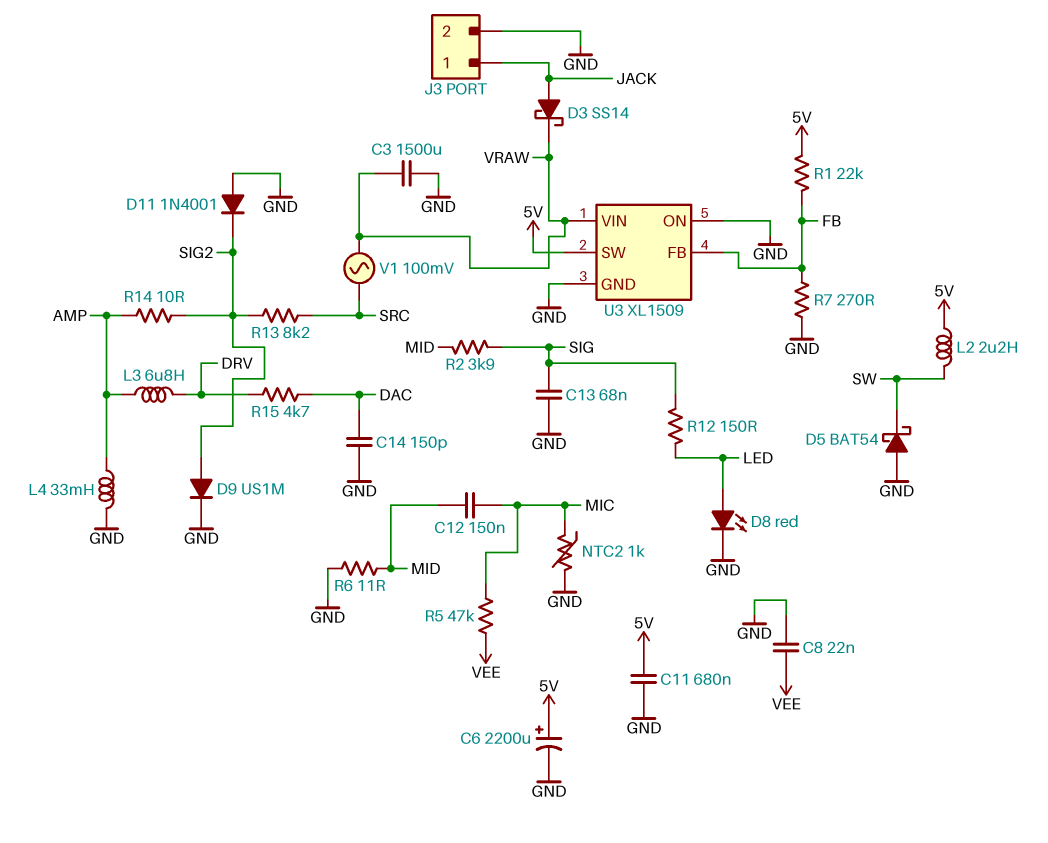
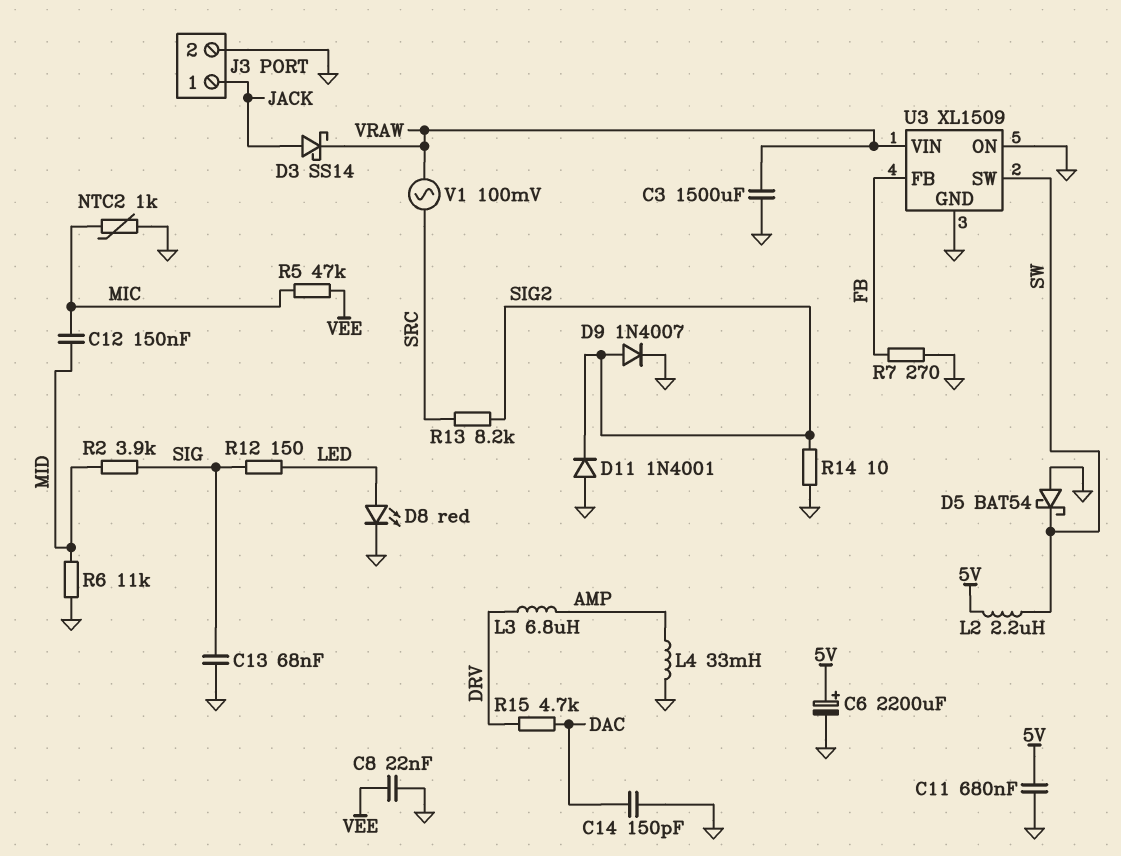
D9: diode US1M (A SIG2, K GND) -> diode 1N4007 (A SIG2, K GND)
R1: 22k (5V, FB) -> none
R6: 11 (GND, MID) -> 11k (GND, MID)
R14: 10 (AMP, SIG2) -> 10 (GND, SIG2)
U3 pin SW: 5V -> SW

